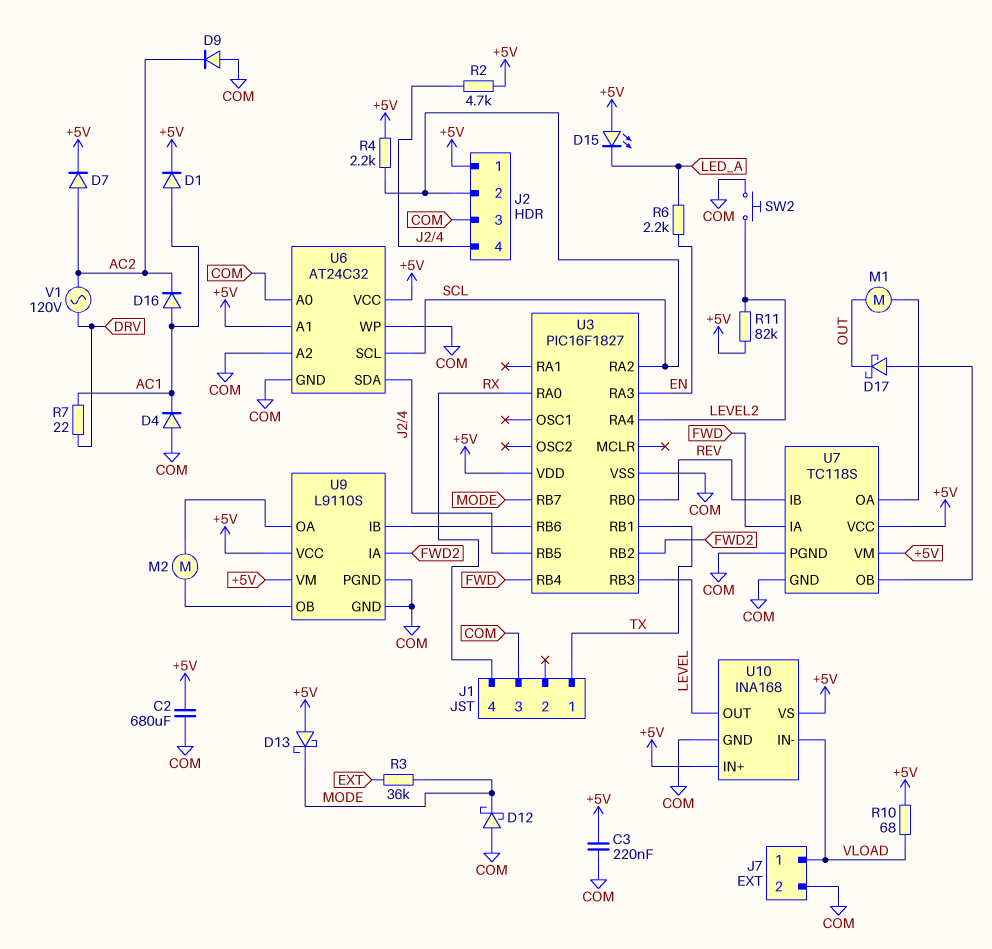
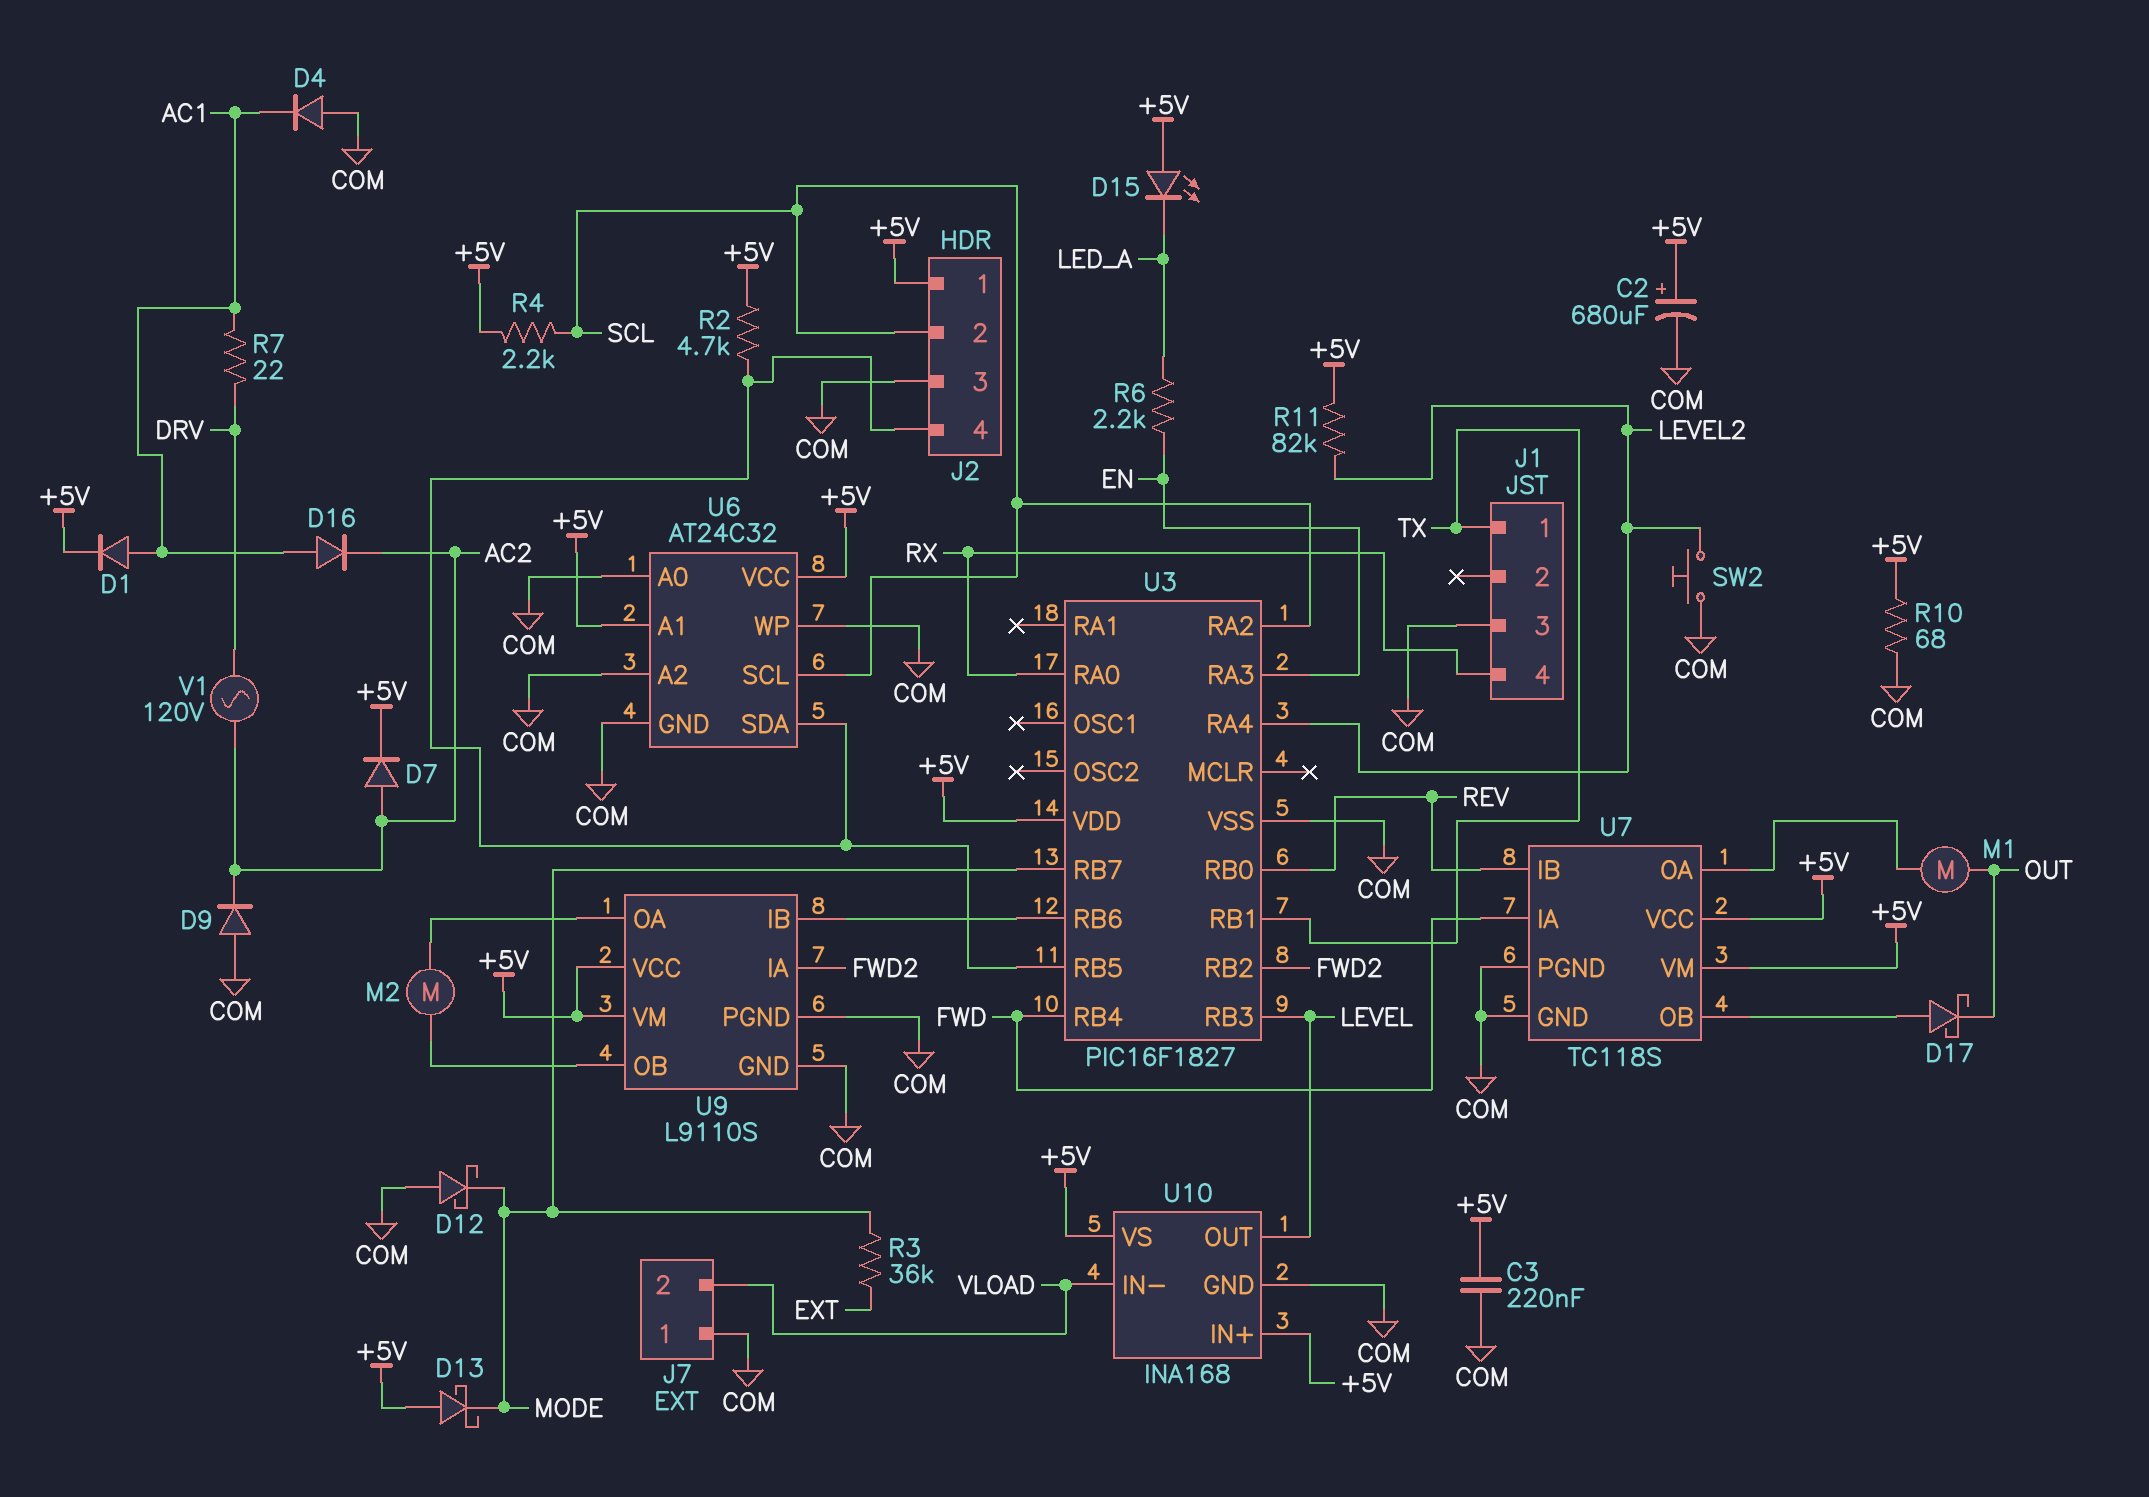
C2: 680uF (+5V, COM) -> 680uF (plus +5V, minus COM)
J7 pin 1: VLOAD -> COM
J7 pin 2: COM -> VLOAD
R10: 68 (+5V, VLOAD) -> 68 (+5V, COM)

